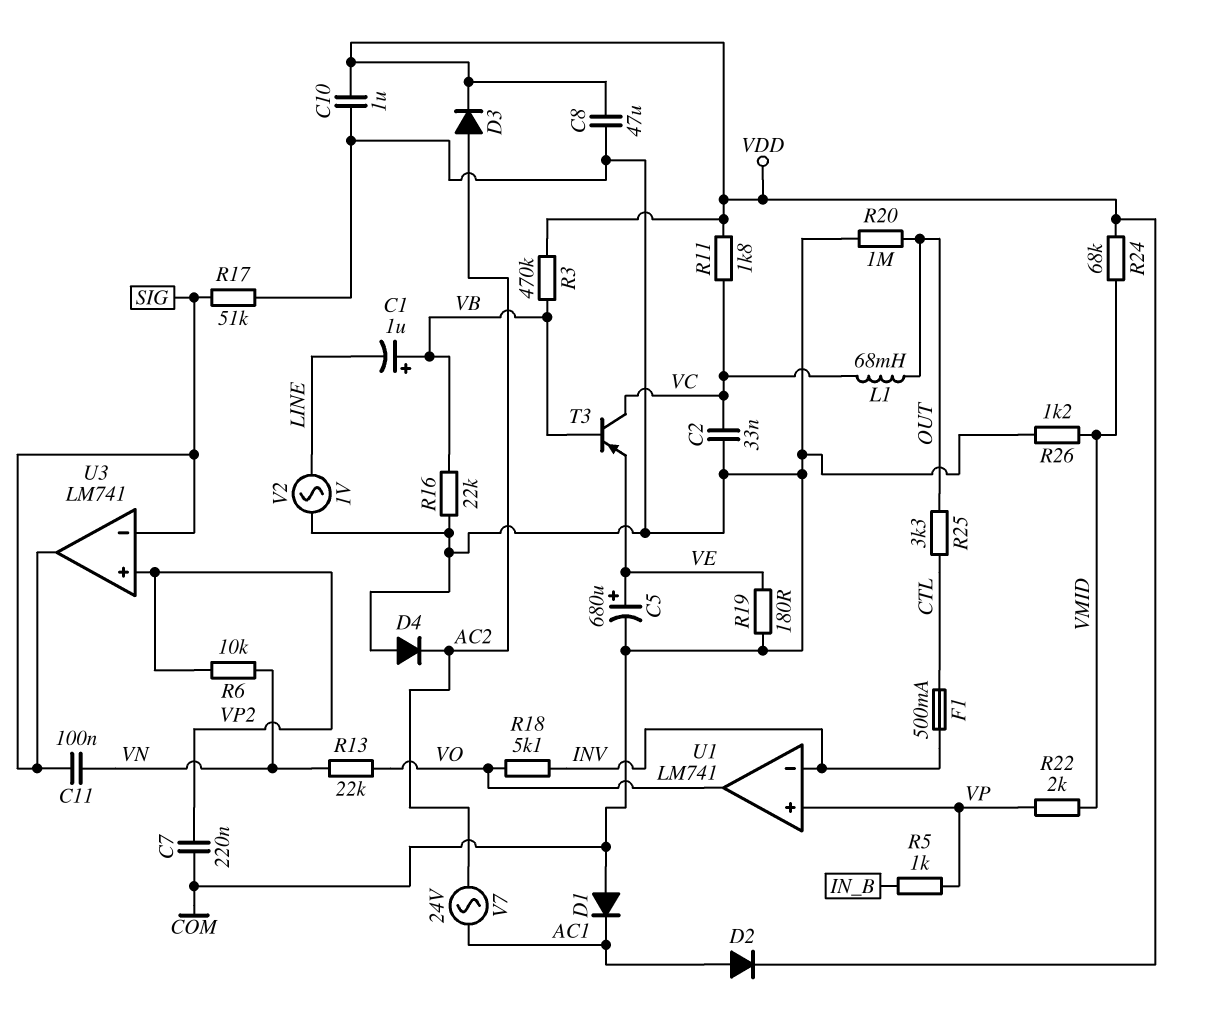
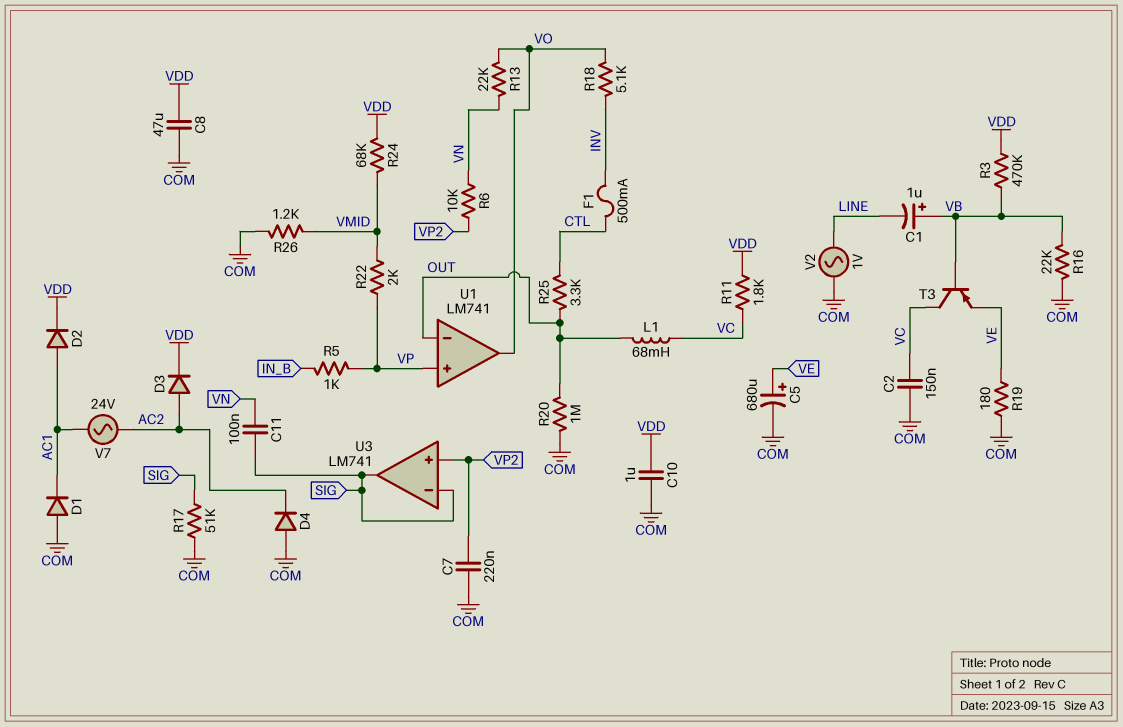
C2: 33nF (COM, VC) -> 150nF (COM, VC)
U1 pin in-: INV -> OUT

